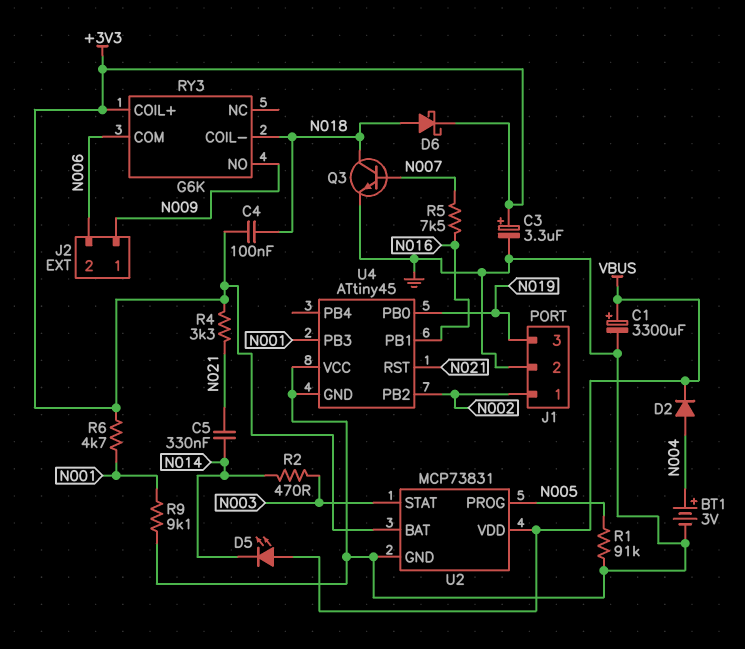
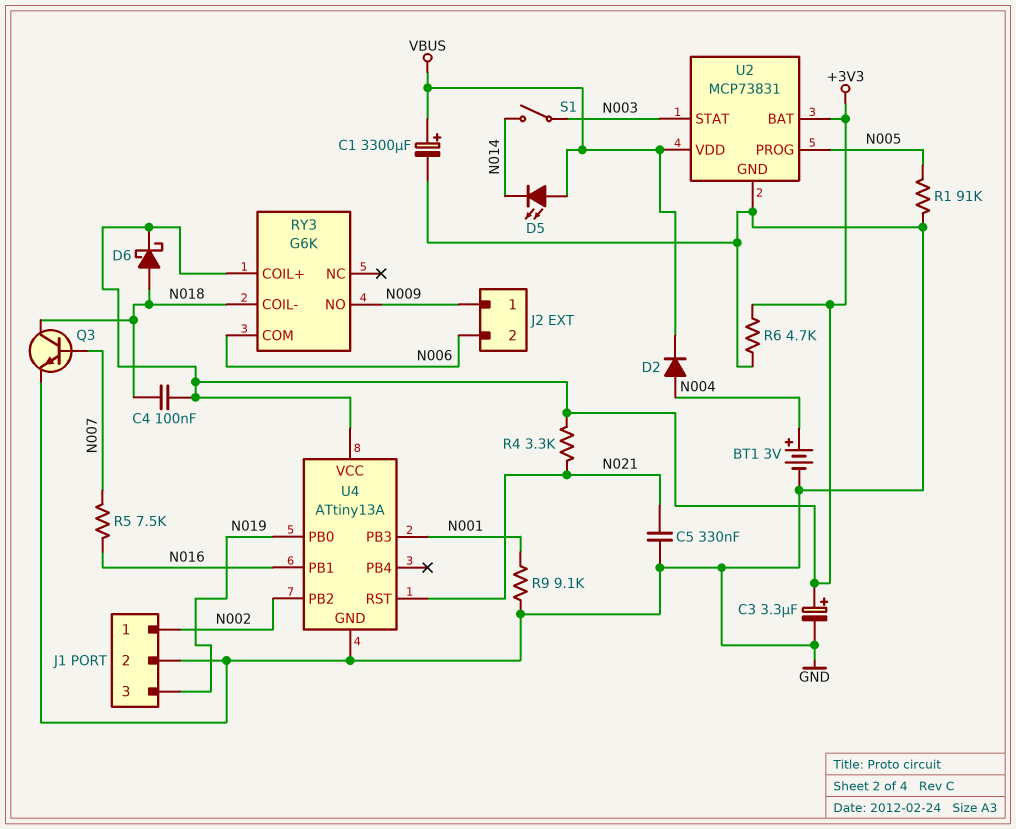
C5: 330nF (N014, N021) -> 330nF (GND, N021)
R2: 470 (N003, N014) -> none
R6: 4.7k (+3V3, N001) -> 4.7k (+3V3, GND)
S1: none -> switch (N003, N014)
U4: ATtiny45 -> ATtiny13A
U4 pin VCC: GND -> +3V3

